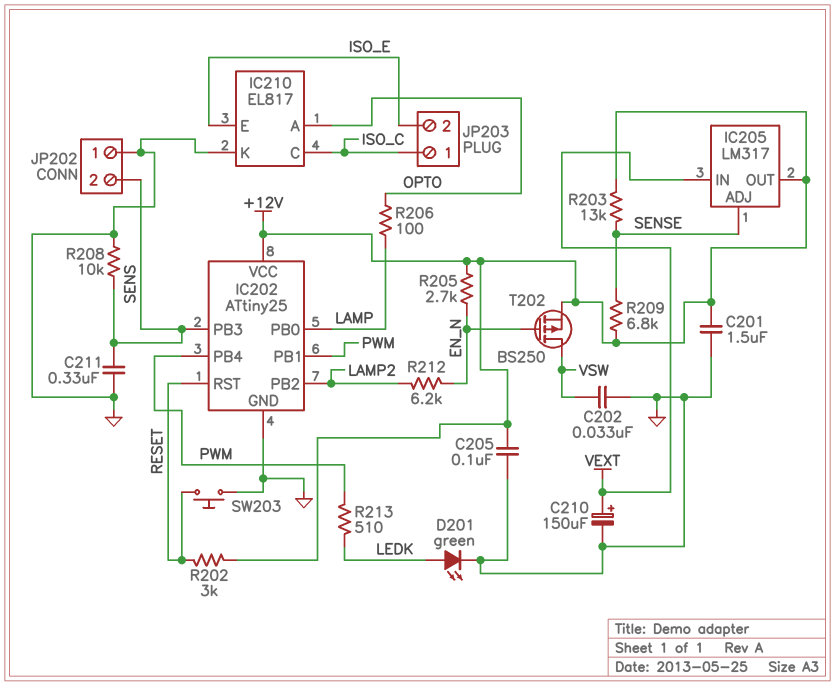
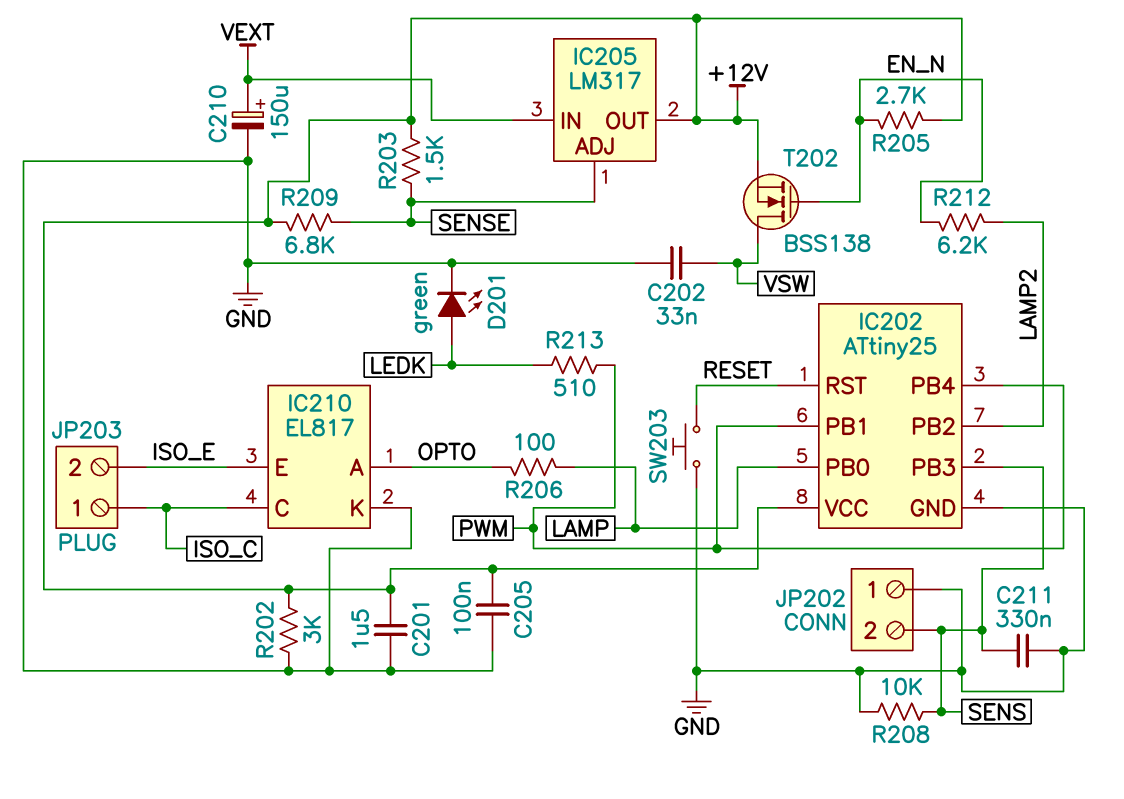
R202: 3k (+12V, RESET) -> 3k (+12V, GND)
R203: 13k (+12V, SENSE) -> 1.5k (+12V, SENSE)
T202: PMOS BS250 (G EN_N, D VSW, S +12V) -> NMOS BSS138 (G EN_N, D VSW, S +12V)

